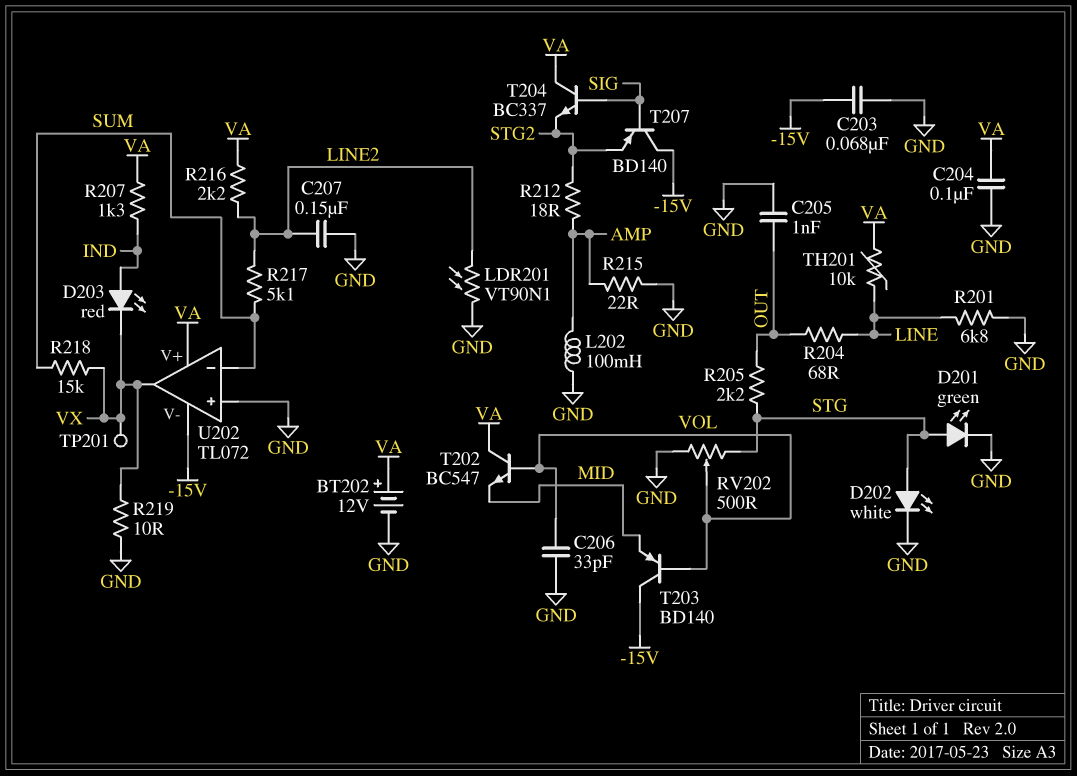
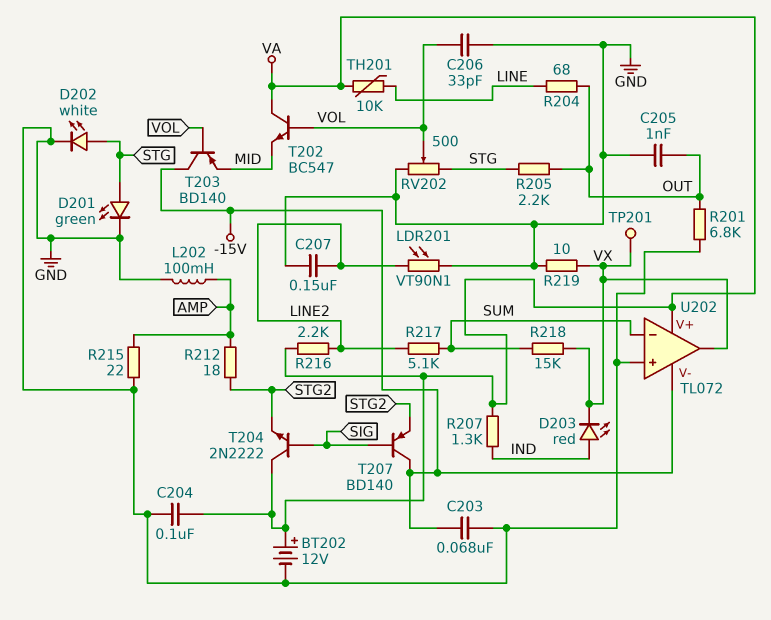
R201: 6.8k (GND, LINE) -> 6.8k (GND, OUT)
T204: NPN BC337 (B SIG, C VA, E STG2) -> NPN 2N2222 (B SIG, C VA, E STG2)

